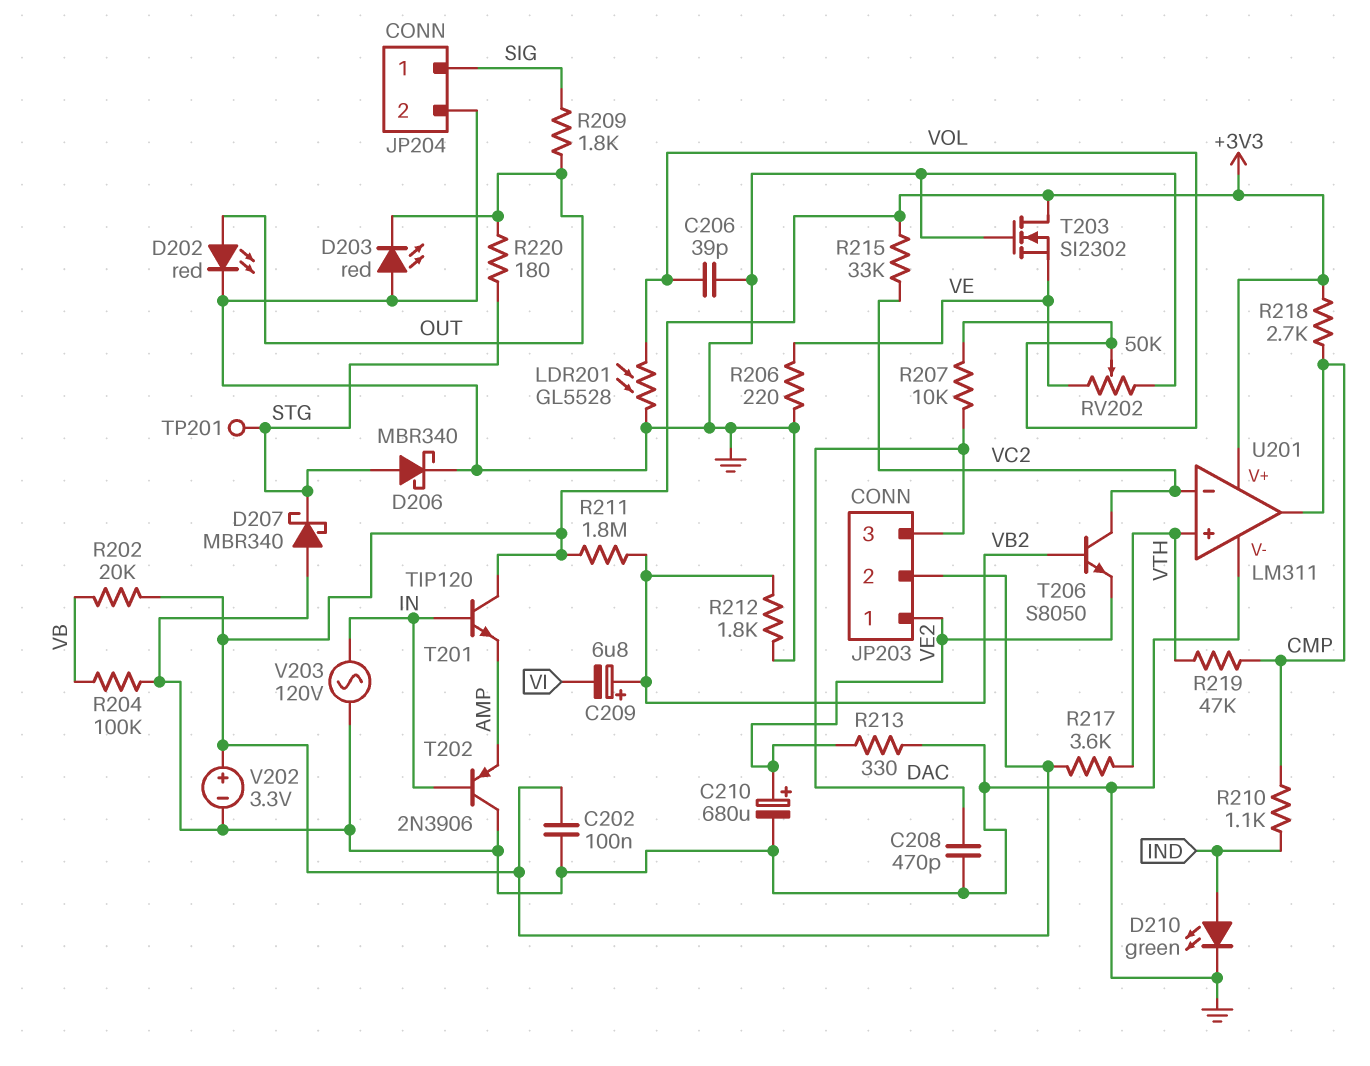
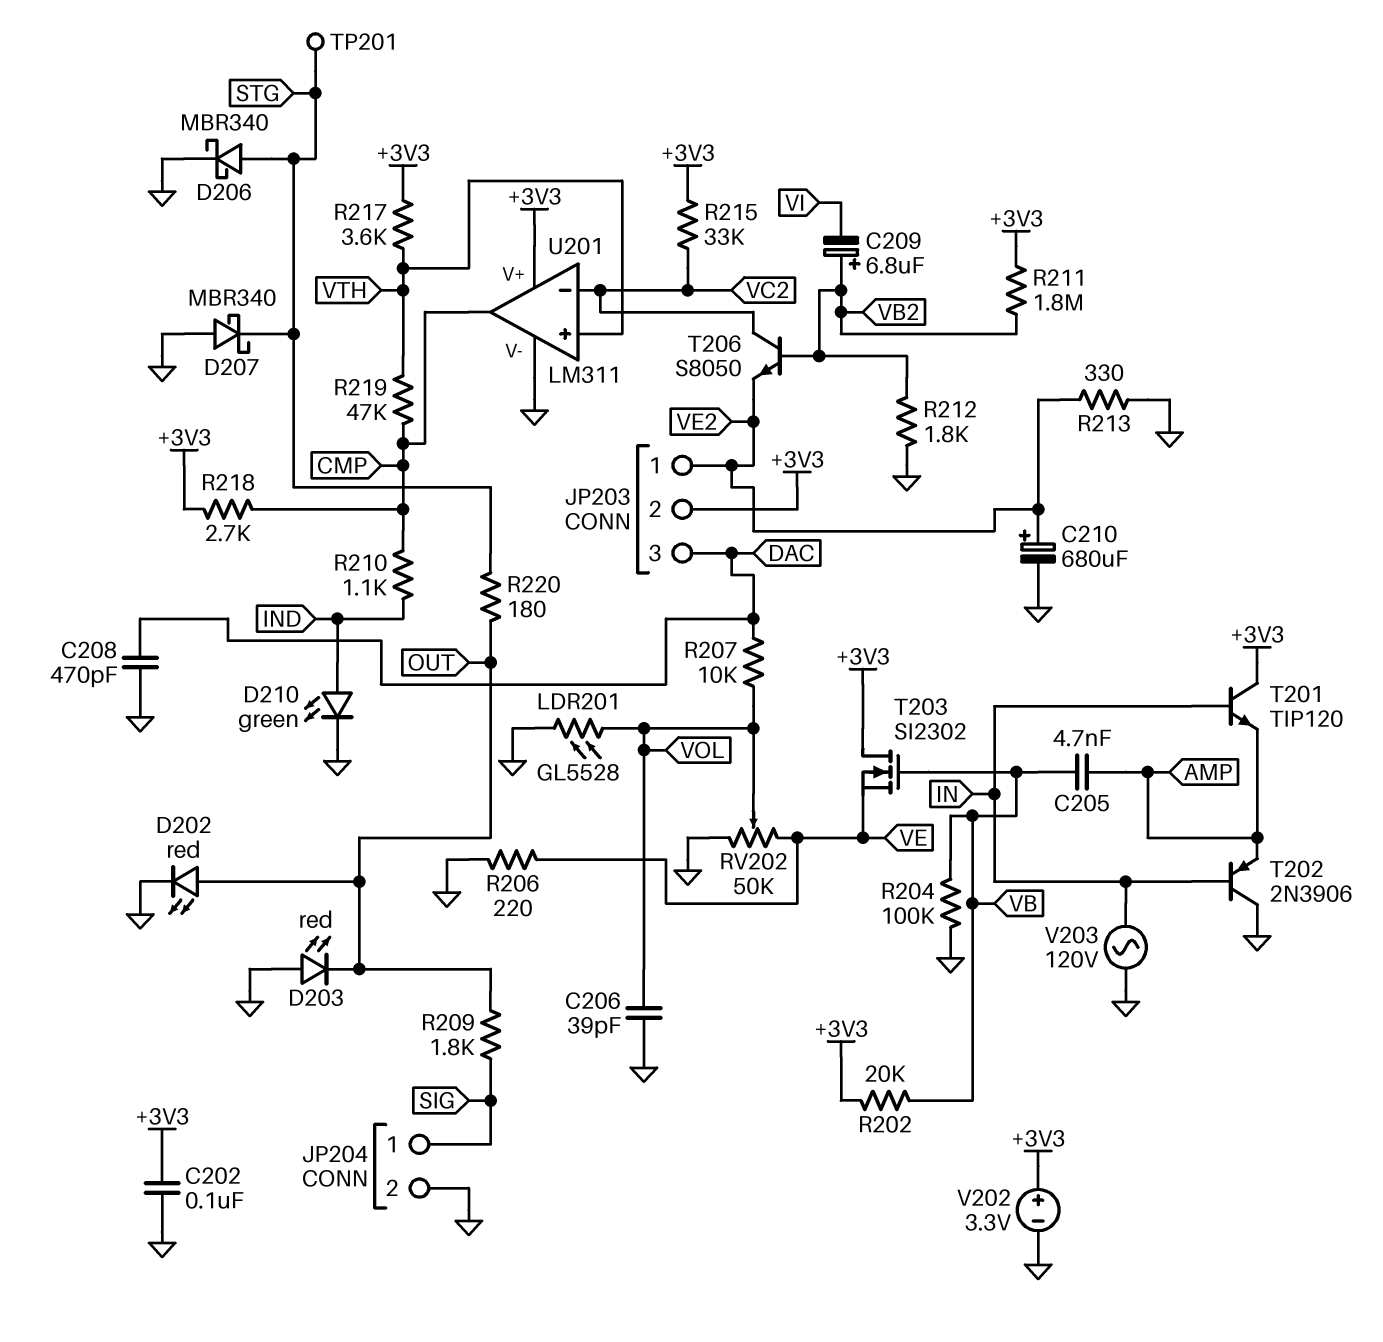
C205: none -> 4.7nF (AMP, VB)
T203: NMOS SI2302 (G GND, D +3V3, S VE) -> NMOS SI2302 (G VB, D +3V3, S VE)

